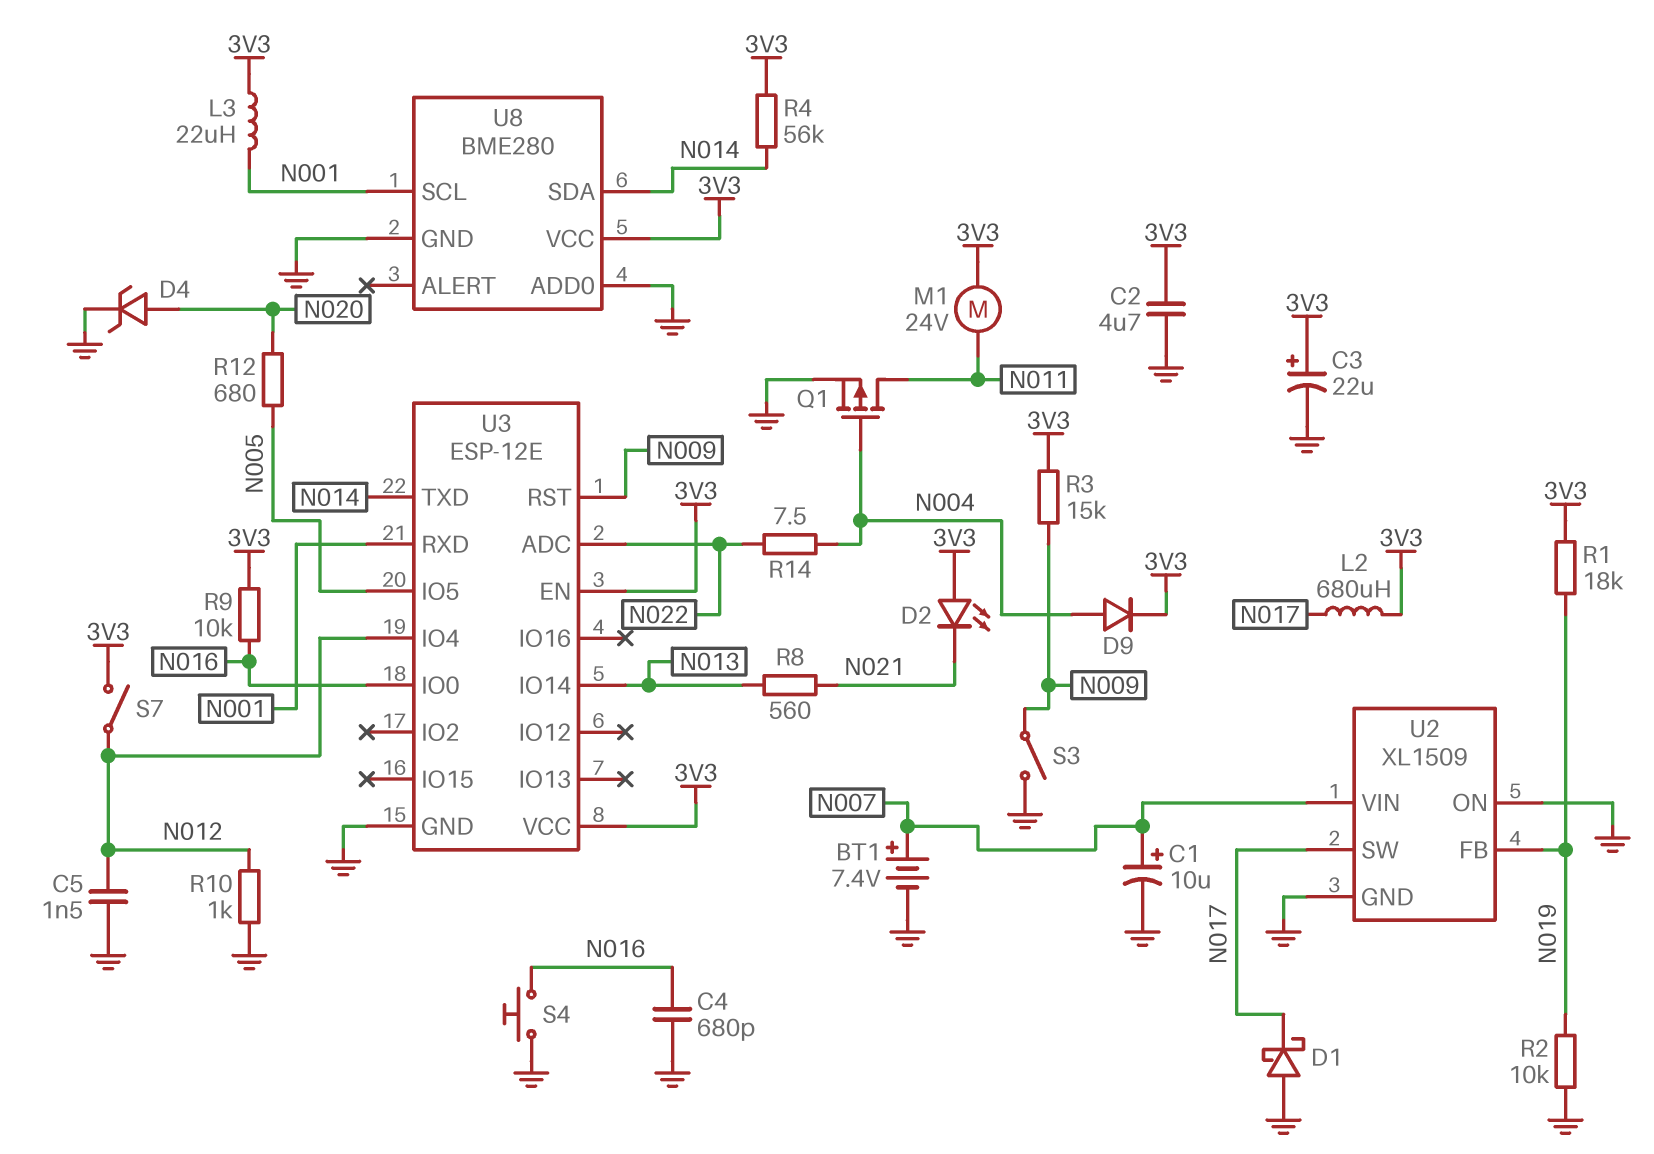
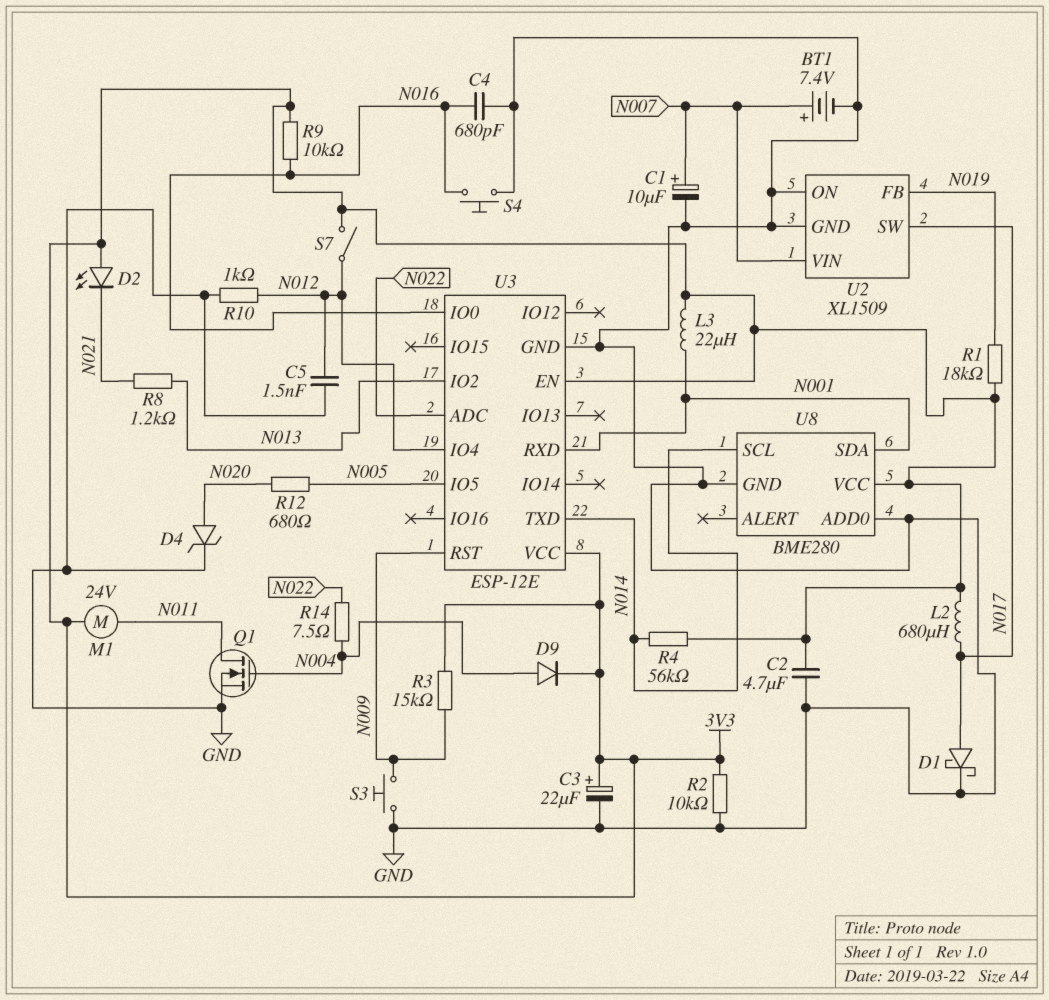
D1: schottky (A GND, K N017) -> schottky (A N017, K GND)
Q1: PMOS (G N004, D N011, S GND) -> NMOS (G N004, D N011, S GND)
R2: 10k (GND, N019) -> 10k (3V3, GND)
R8: 560 (N013, N021) -> 1.2k (N013, N021)
S3: switch (GND, N009) -> button (GND, N009)
U3 pin IO2: none -> N013
U3 pin IO14: N013 -> none
U8 pin SCL: N001 -> N014
U8 pin SDA: N014 -> N001

